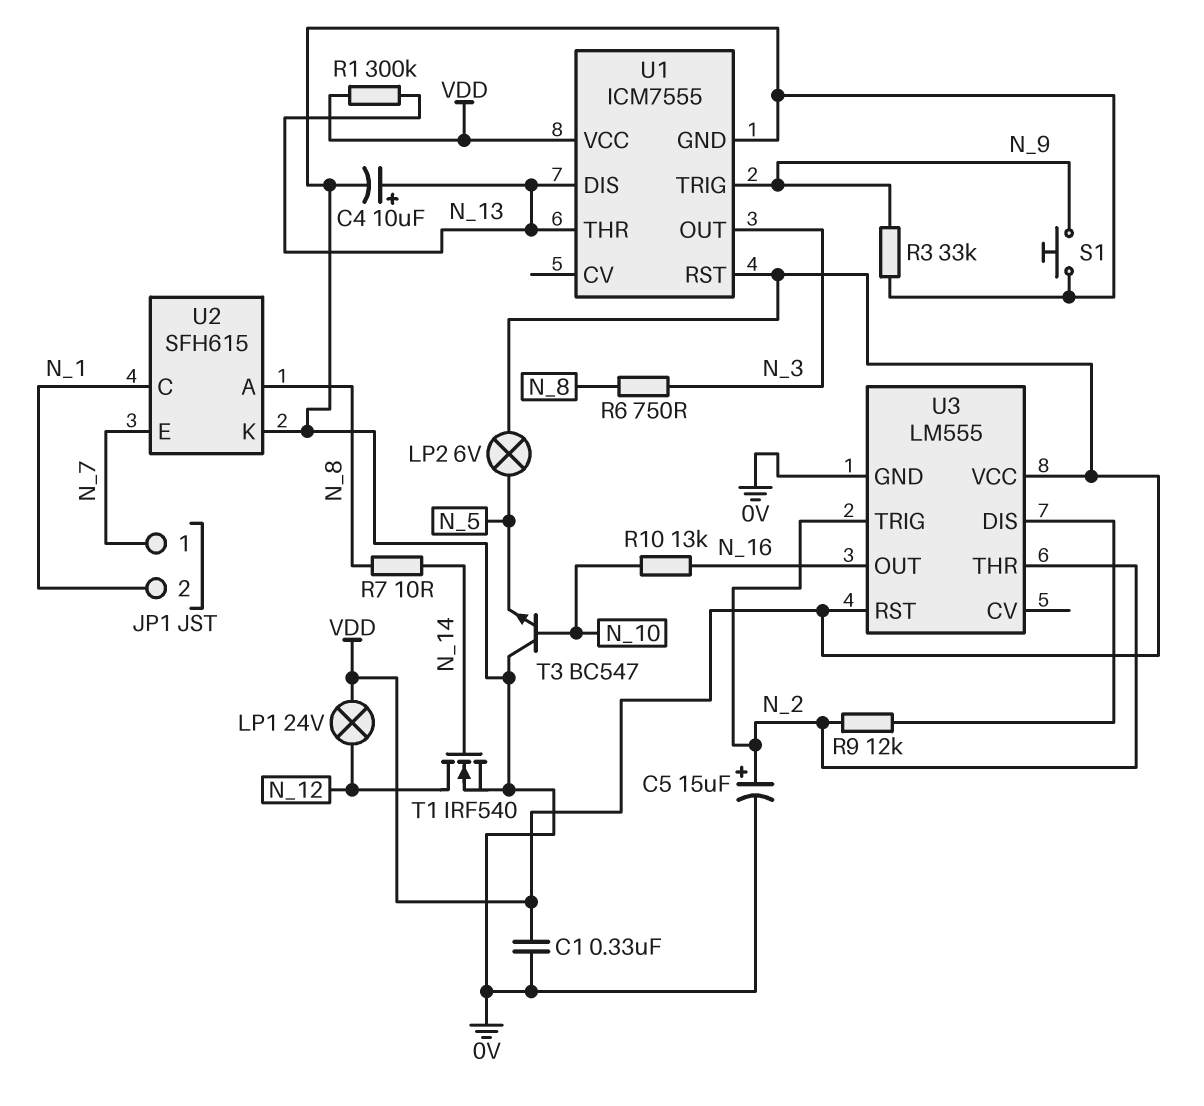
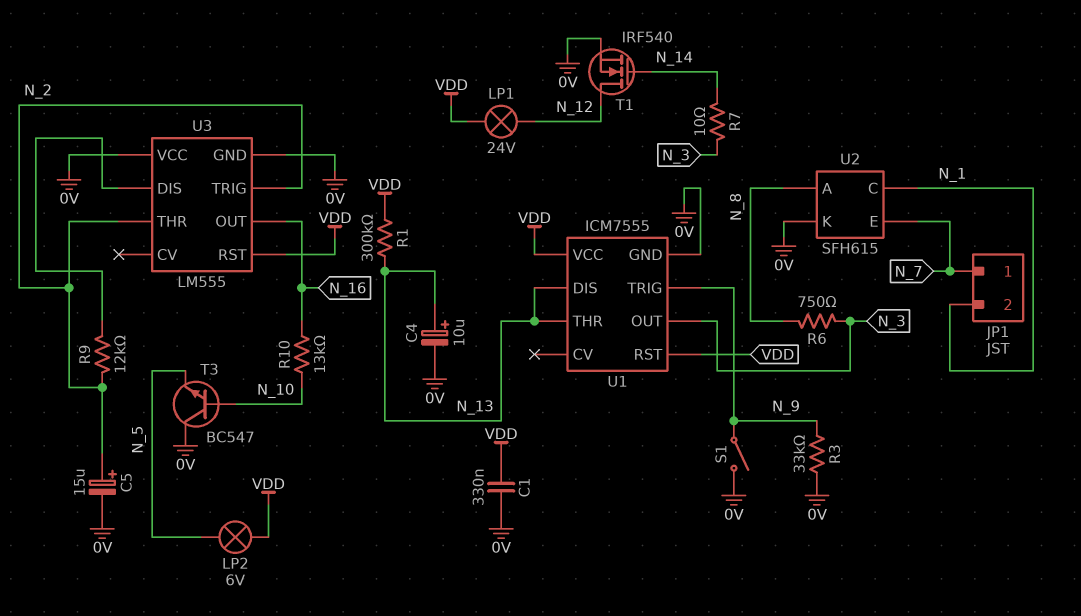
R7: 10 (N_8, N_14) -> 10 (N_3, N_14)
S1: button (0V, N_9) -> switch (0V, N_9)
U3 pin VCC: VDD -> 0V

